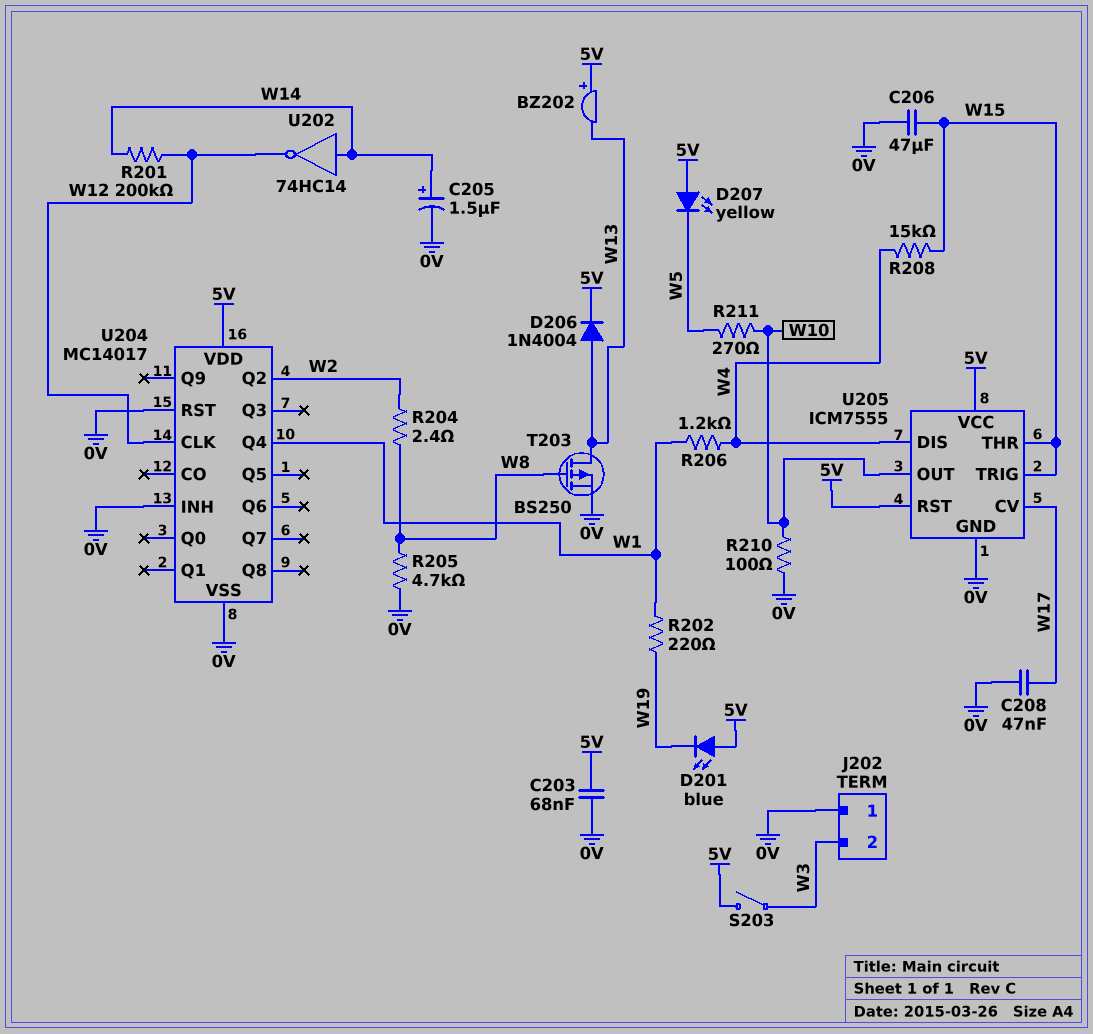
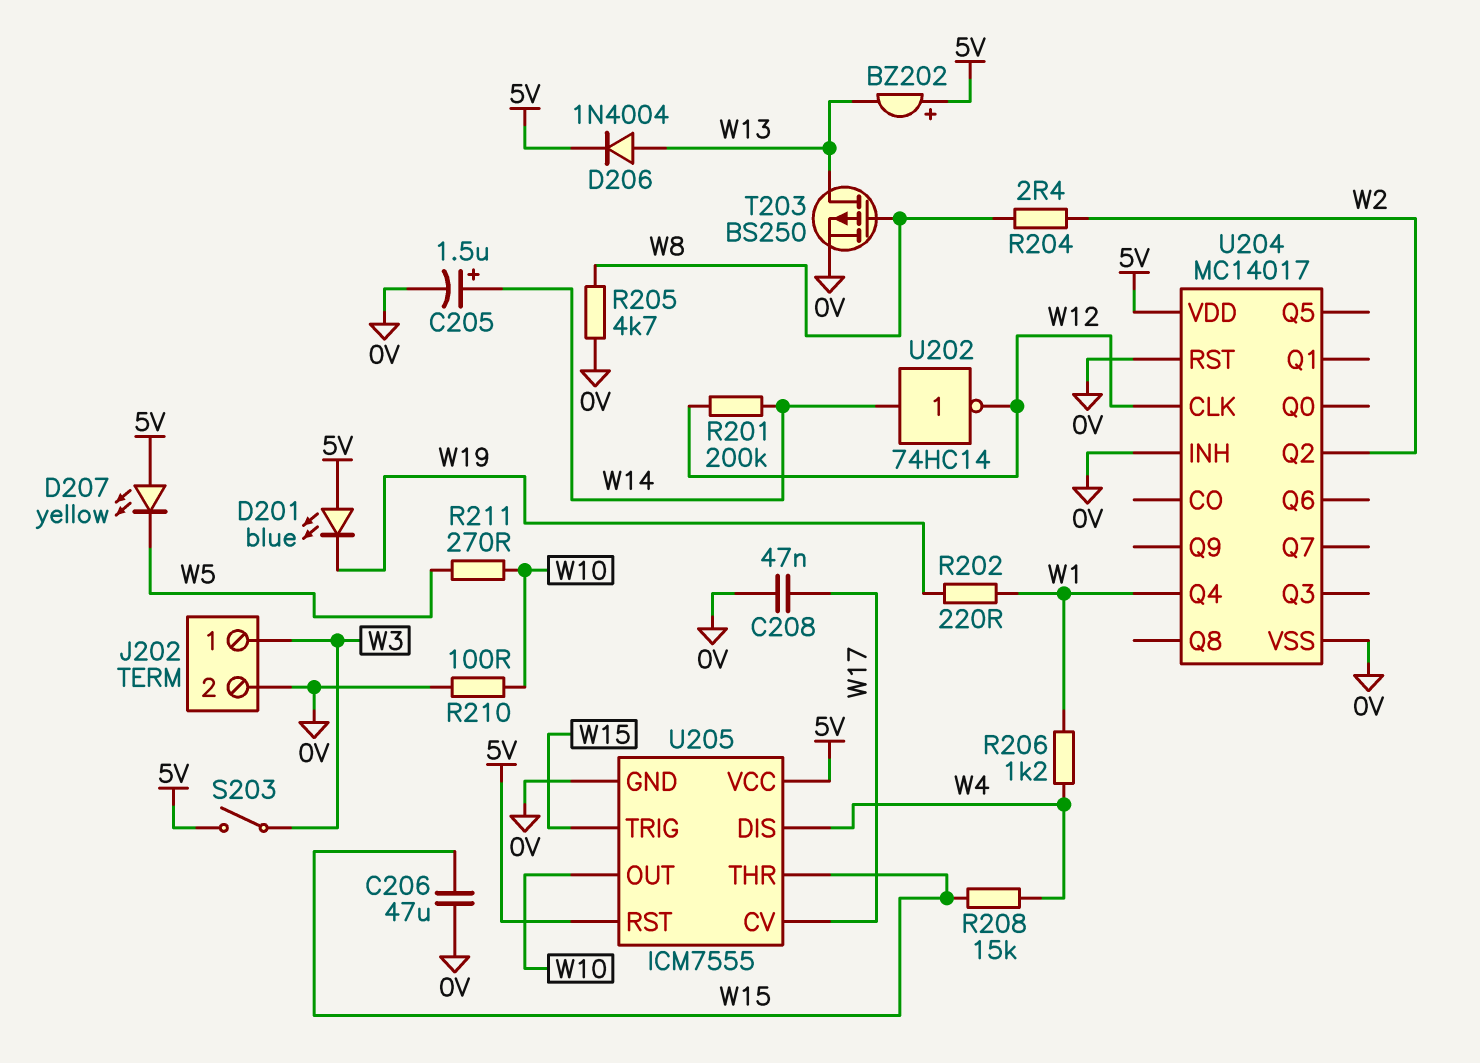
C203: 68nF (0V, 5V) -> none
J202 pin 1: 0V -> W3
J202 pin 2: W3 -> 0V

